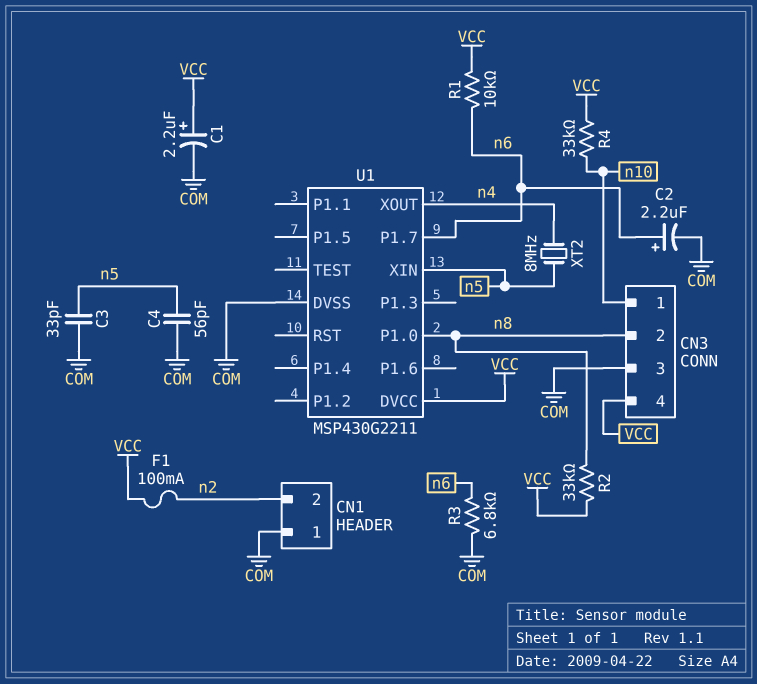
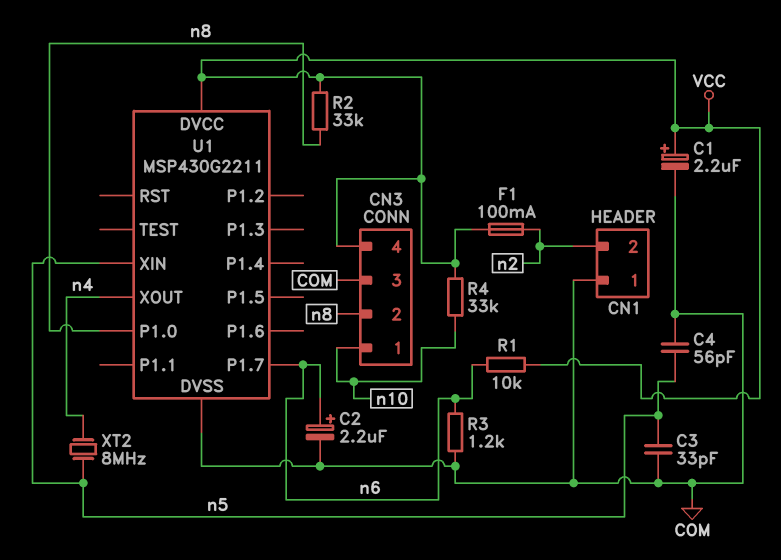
R3: 6.8k (COM, n6) -> 1.2k (COM, n6)

